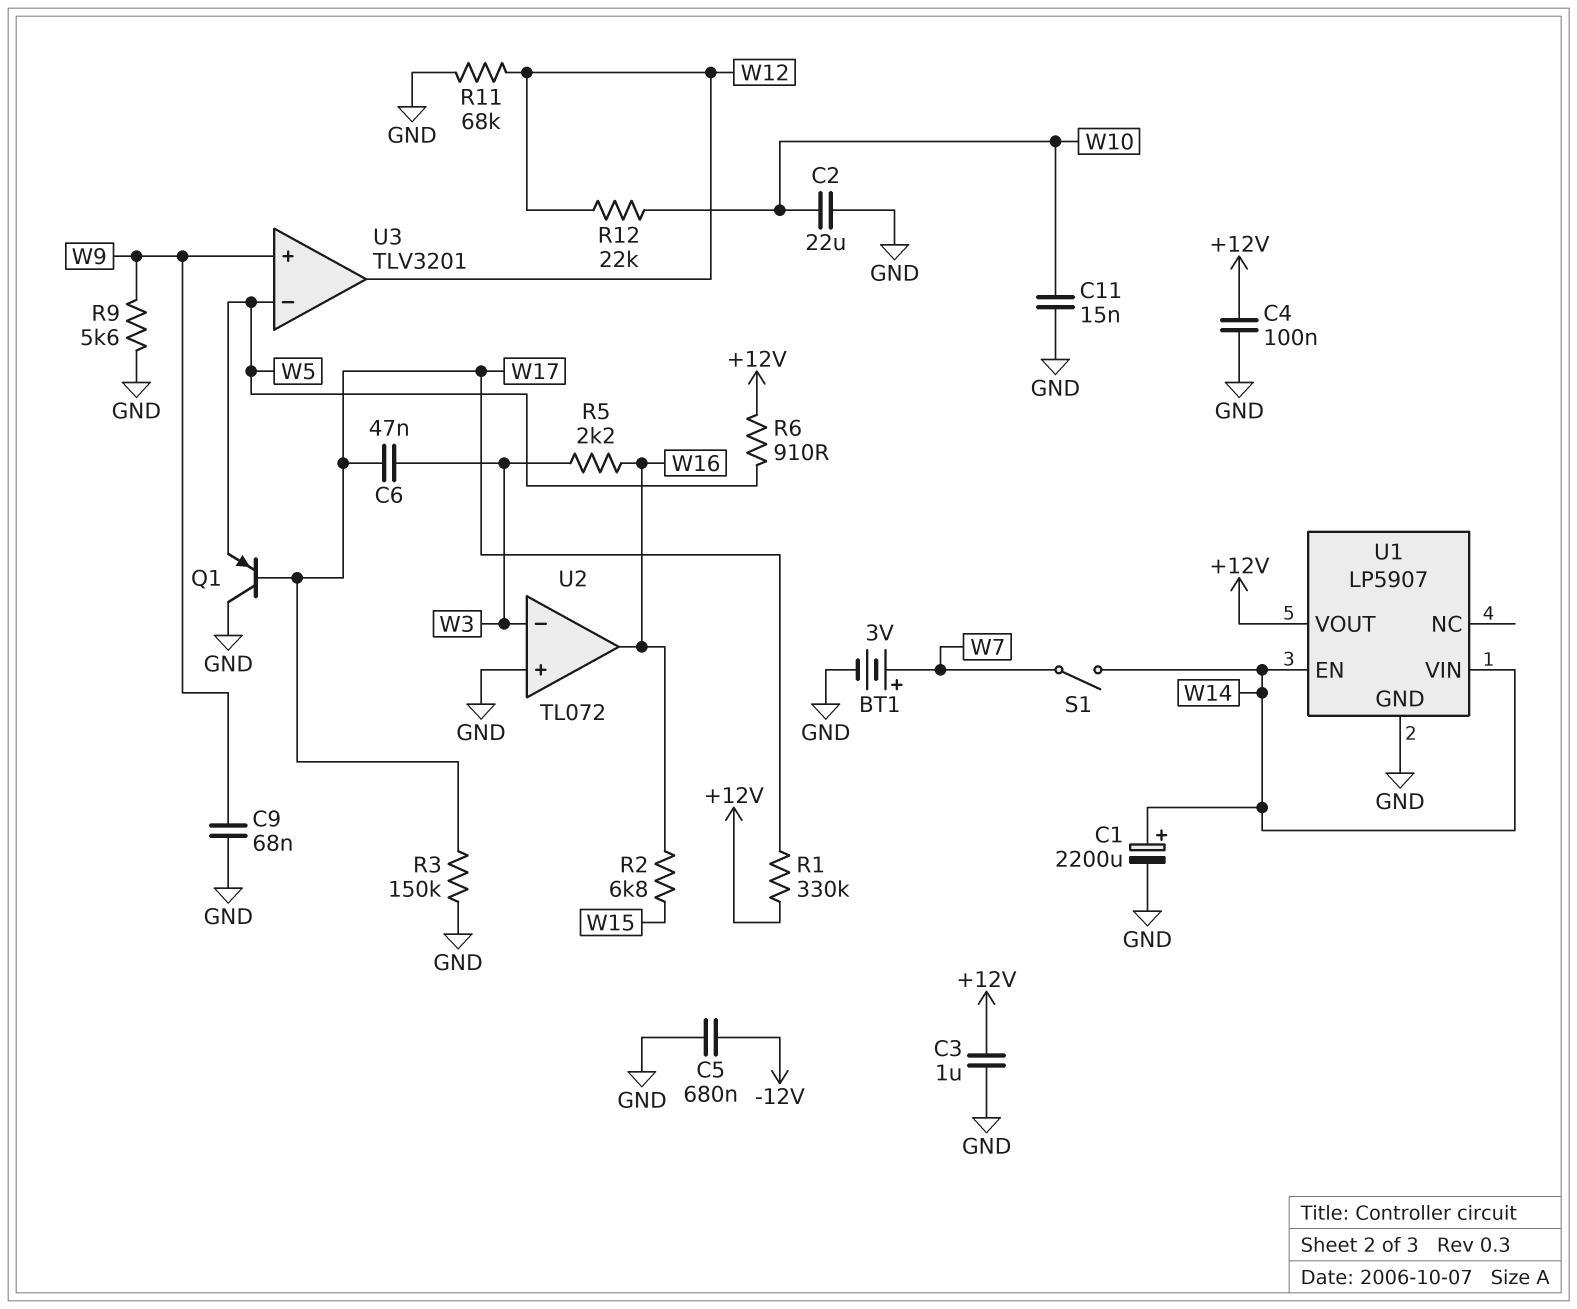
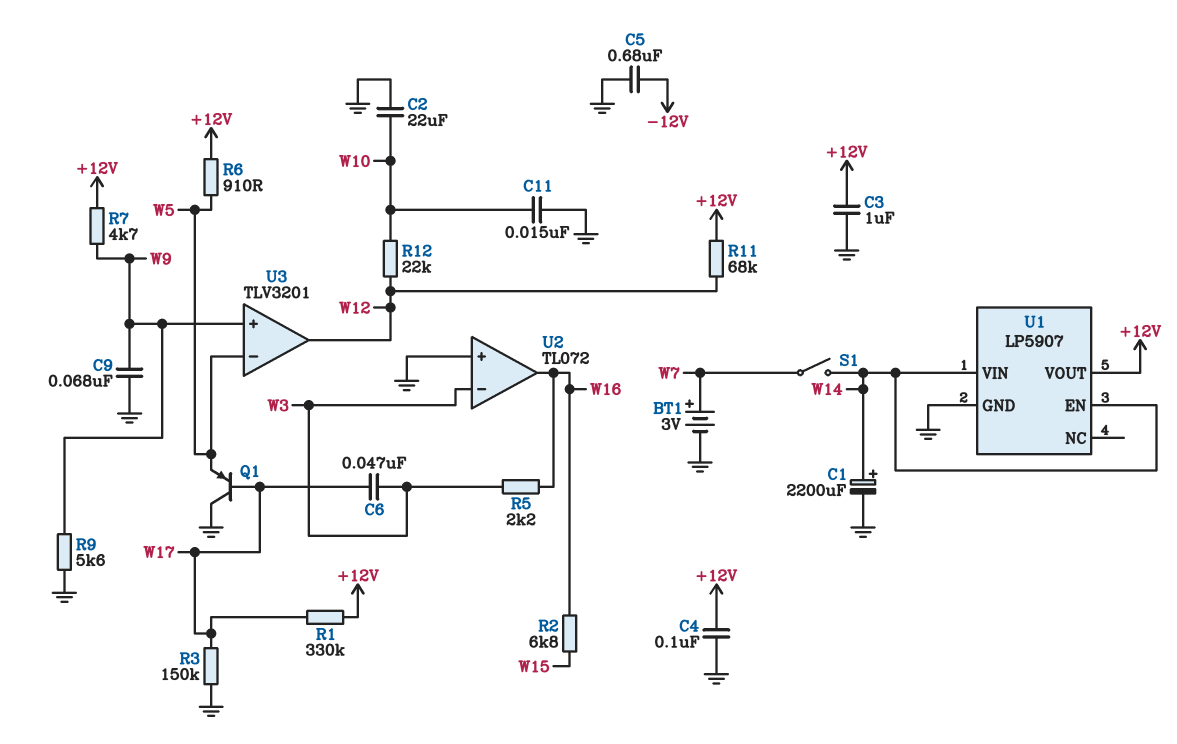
R7: none -> 4.7k (+12V, W9)
R11: 68k (GND, W12) -> 68k (+12V, W12)

